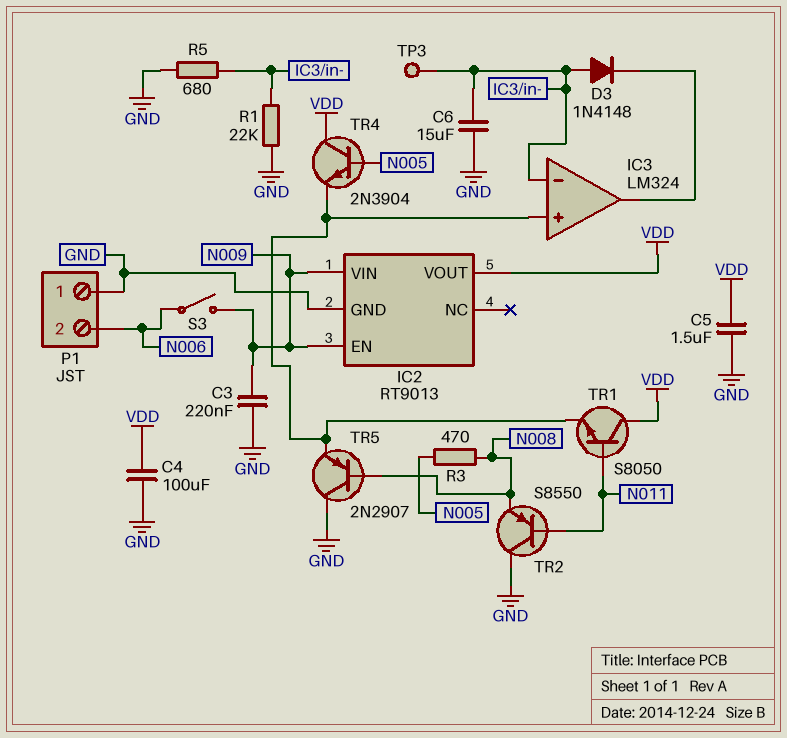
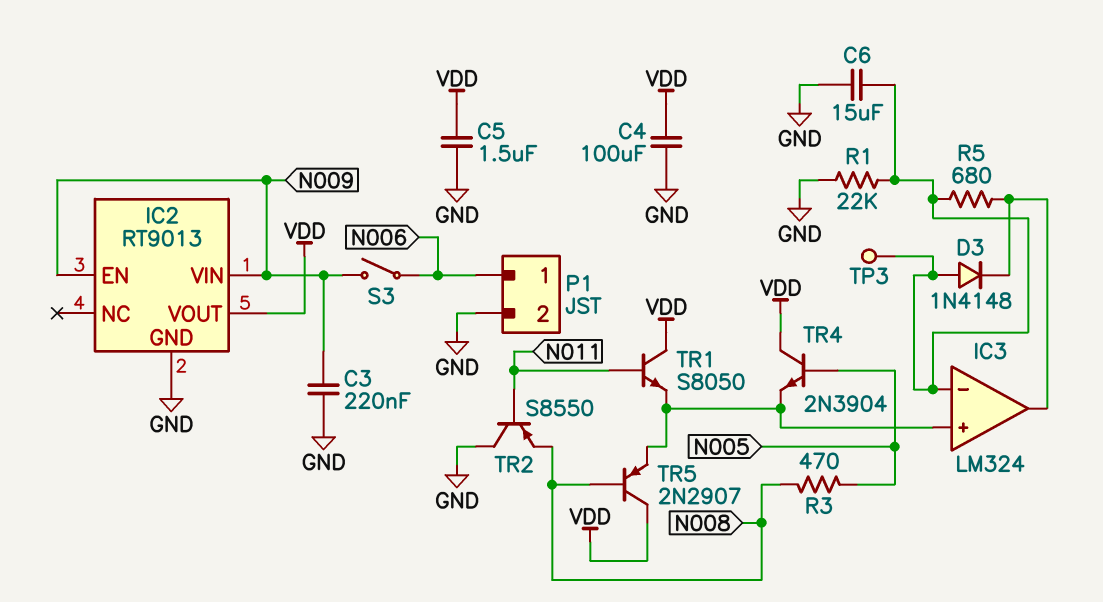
P1 pin 1: GND -> N006
P1 pin 2: N006 -> GND
R5: 680 (GND, IC3/in-) -> 680 (IC3/in-, IC3/out)
TR5: PNP 2N2907 (B N008, C GND, E IC3/in+) -> PNP 2N2907 (B N008, C VDD, E IC3/in+)

